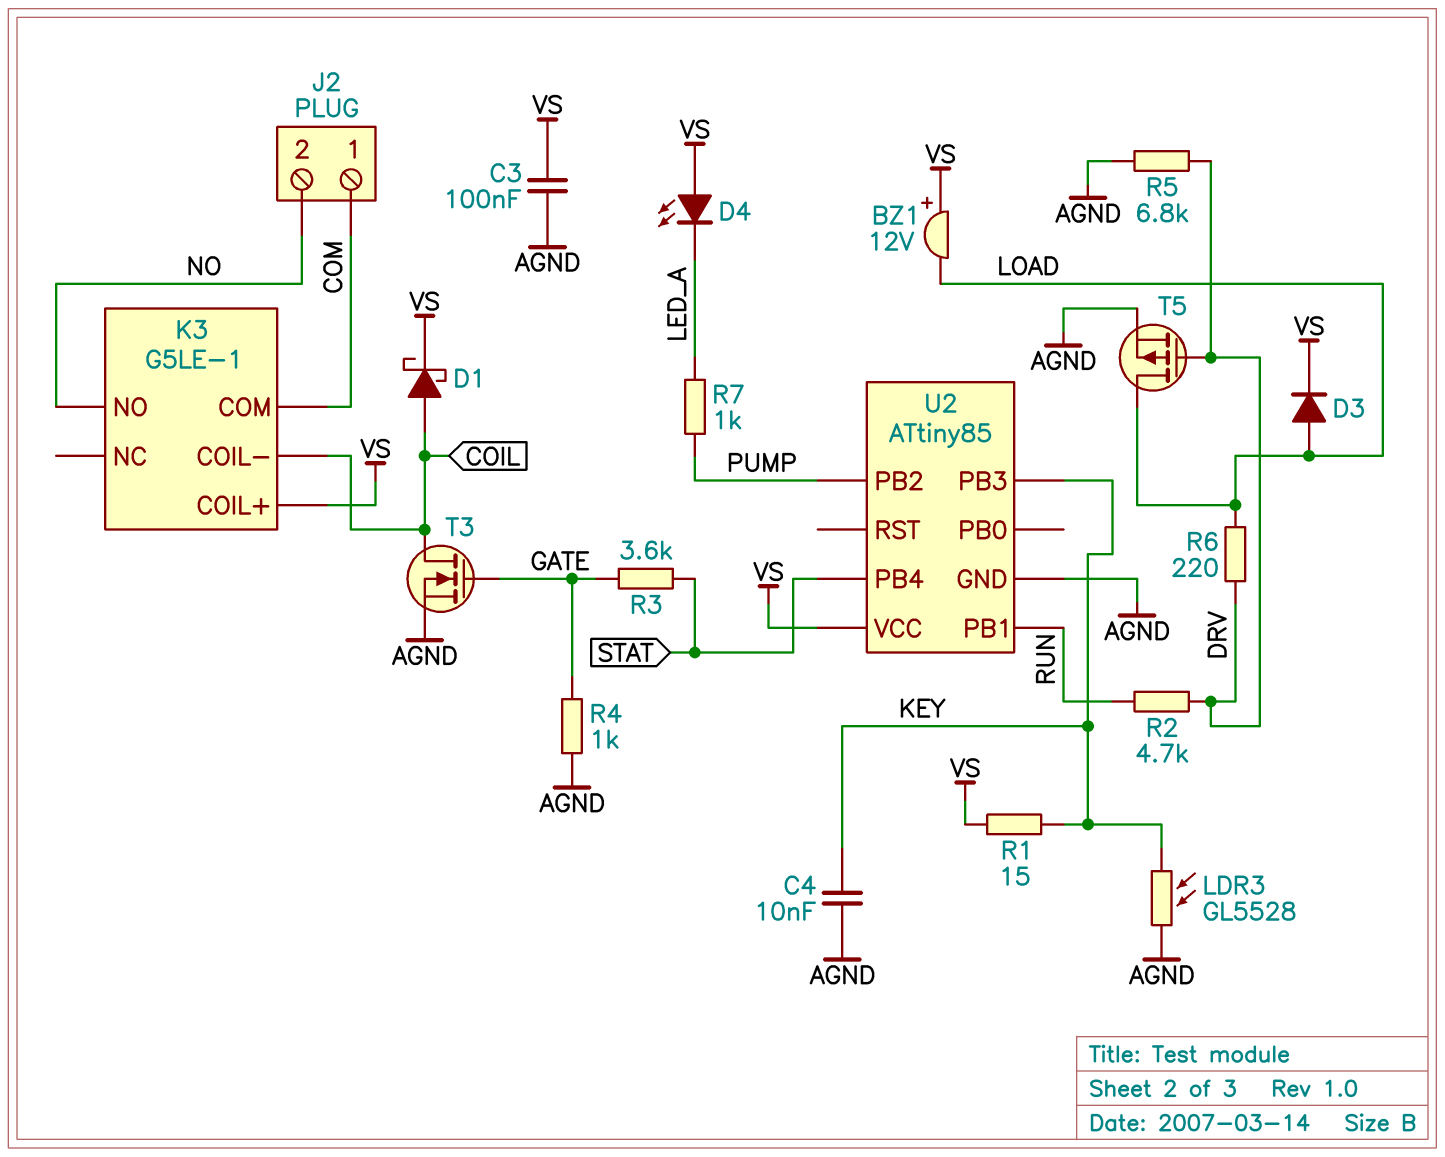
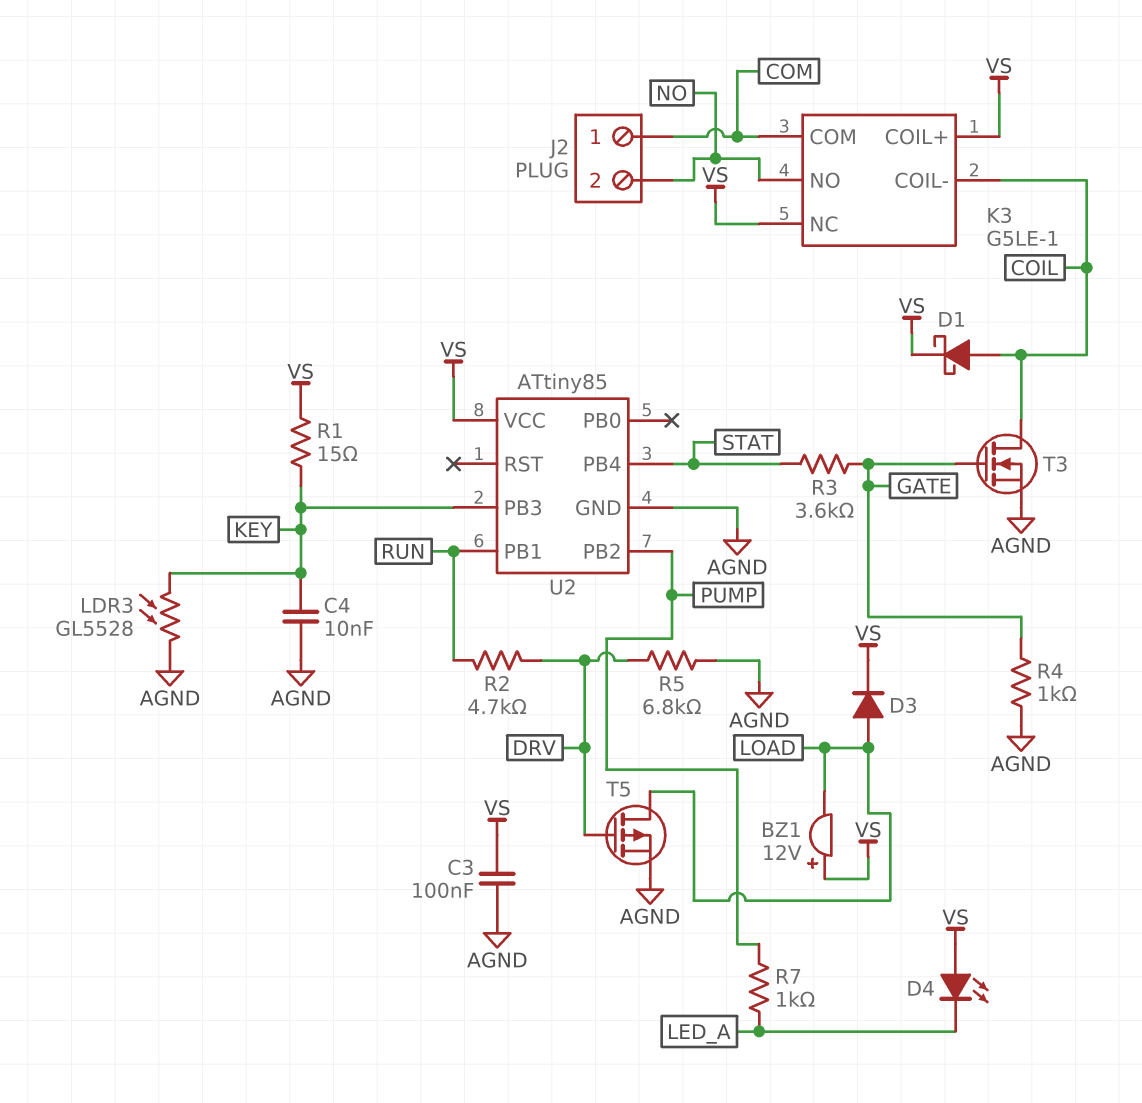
K3 pin NC: none -> VS
R6: 220 (DRV, LOAD) -> none

